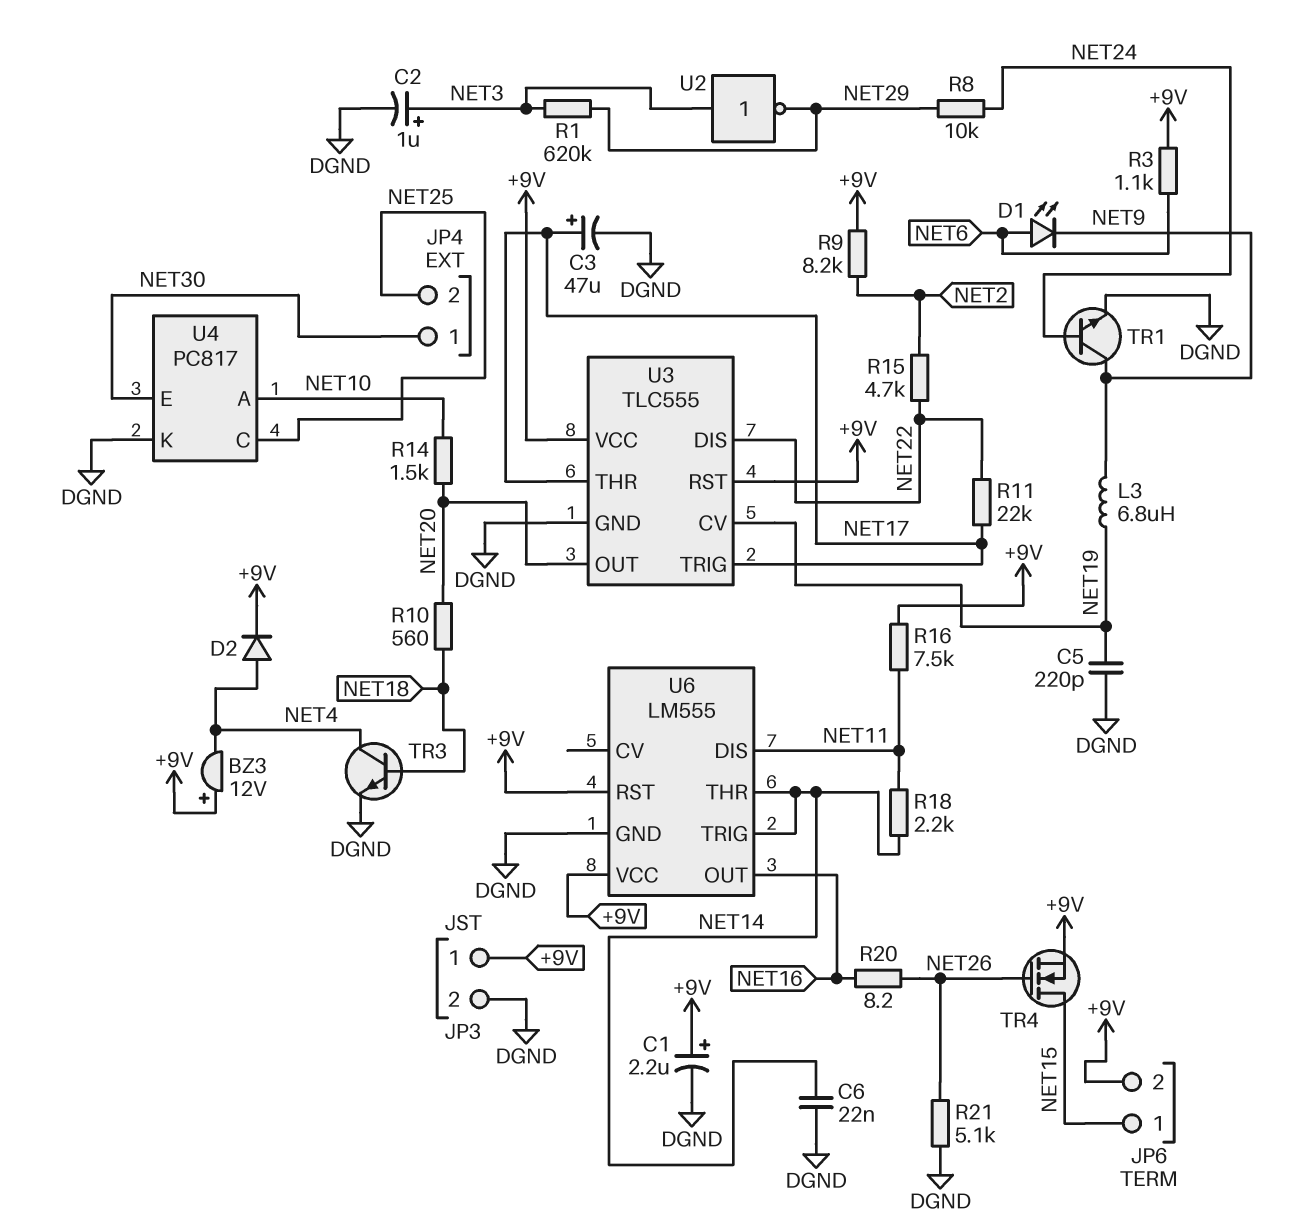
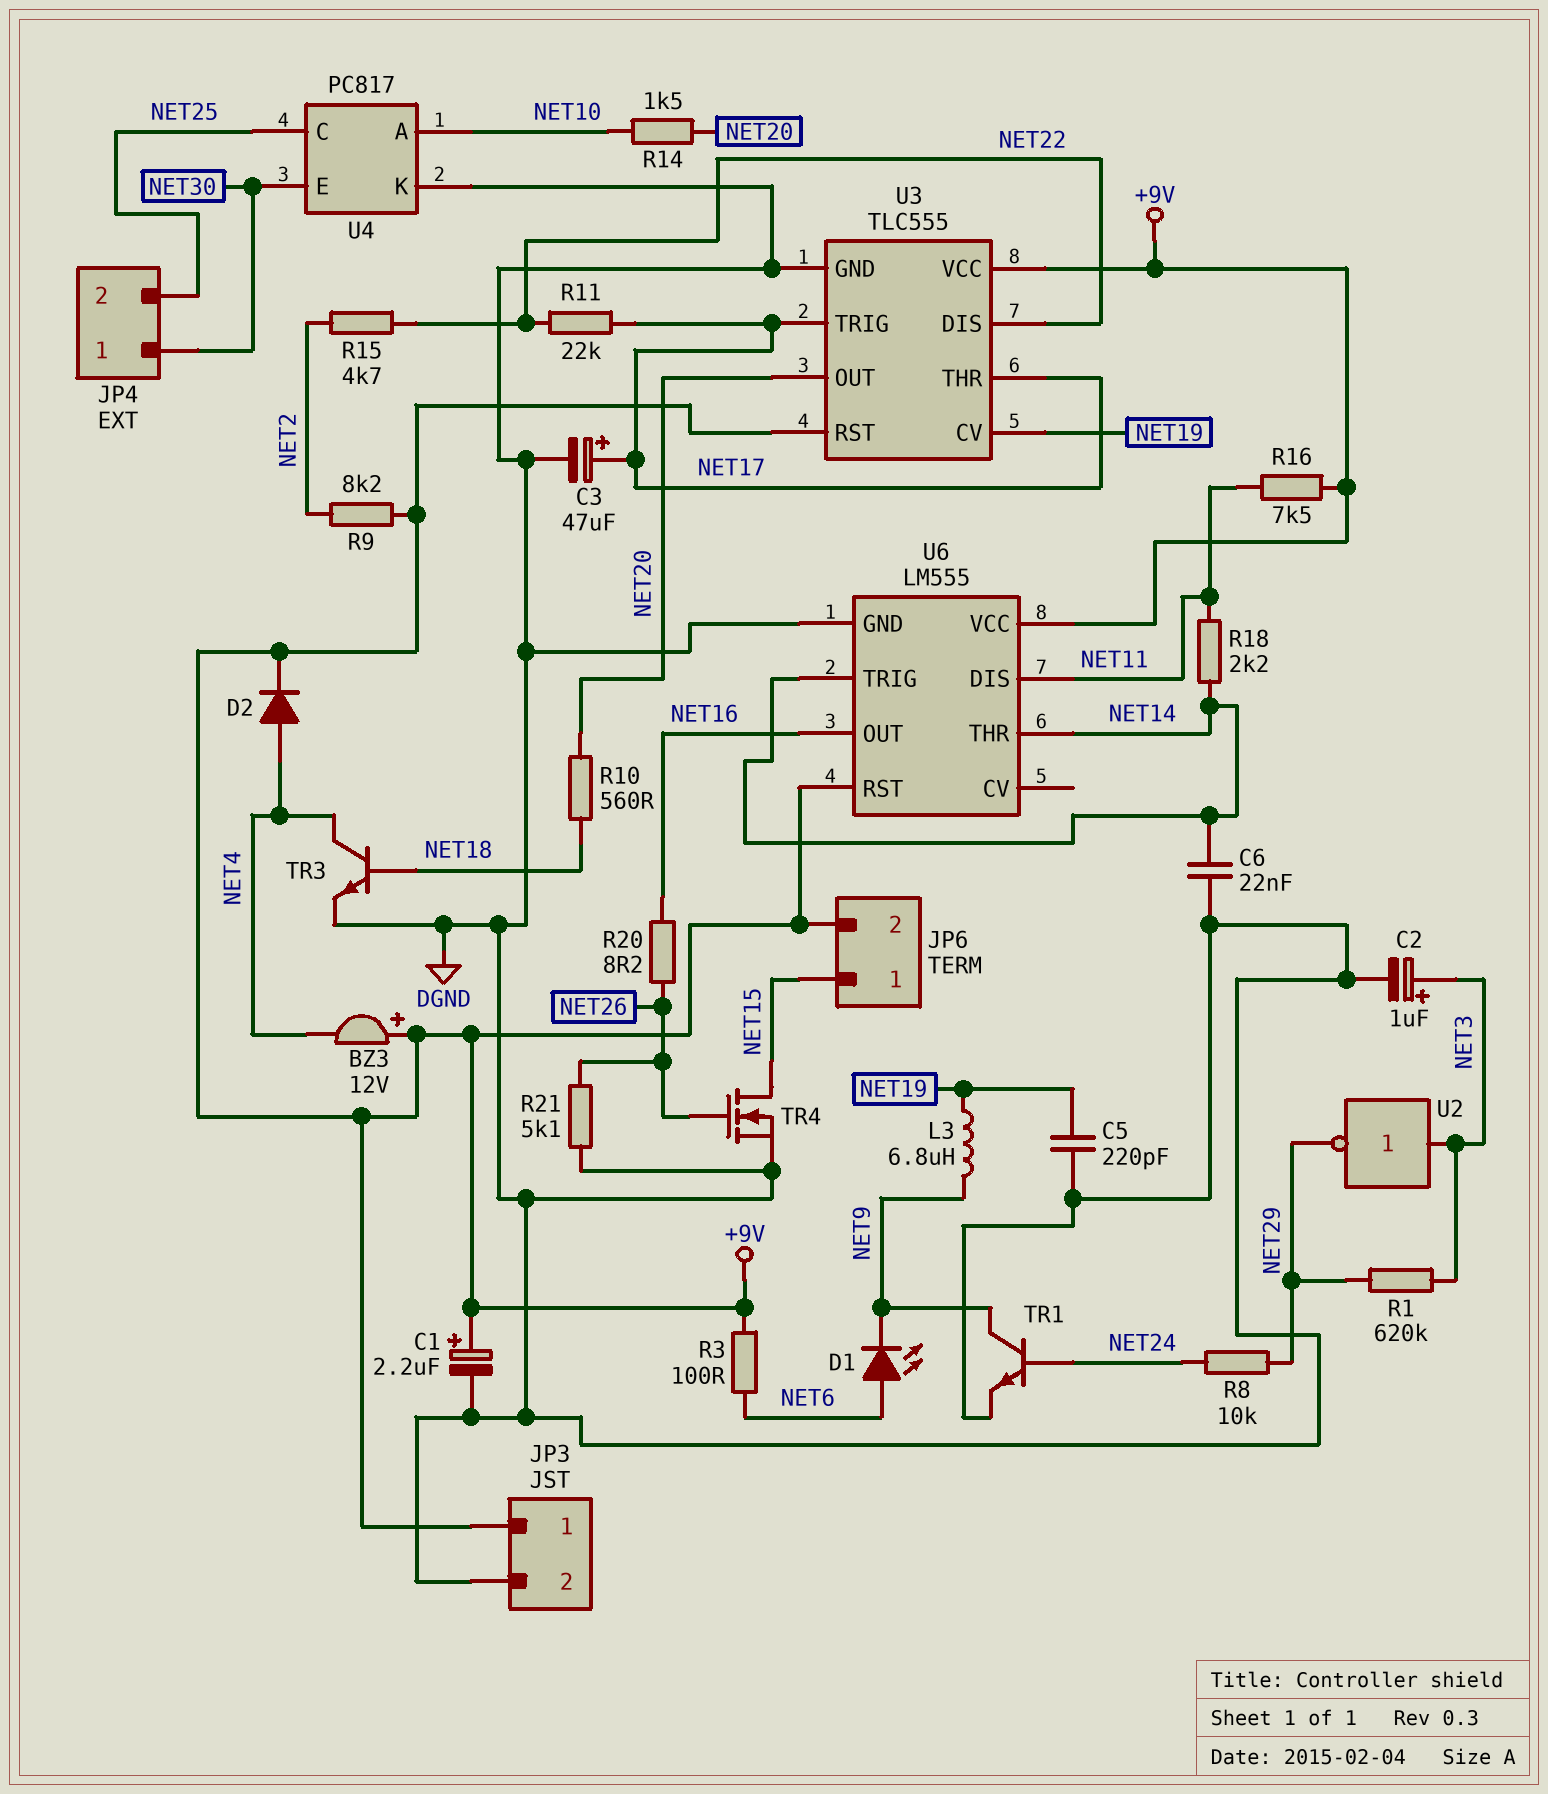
R3: 1.1k (+9V, NET6) -> 100 (+9V, NET6)
TR4: NMOS (G NET26, D NET15, S +9V) -> NMOS (G NET26, D NET15, S DGND)

